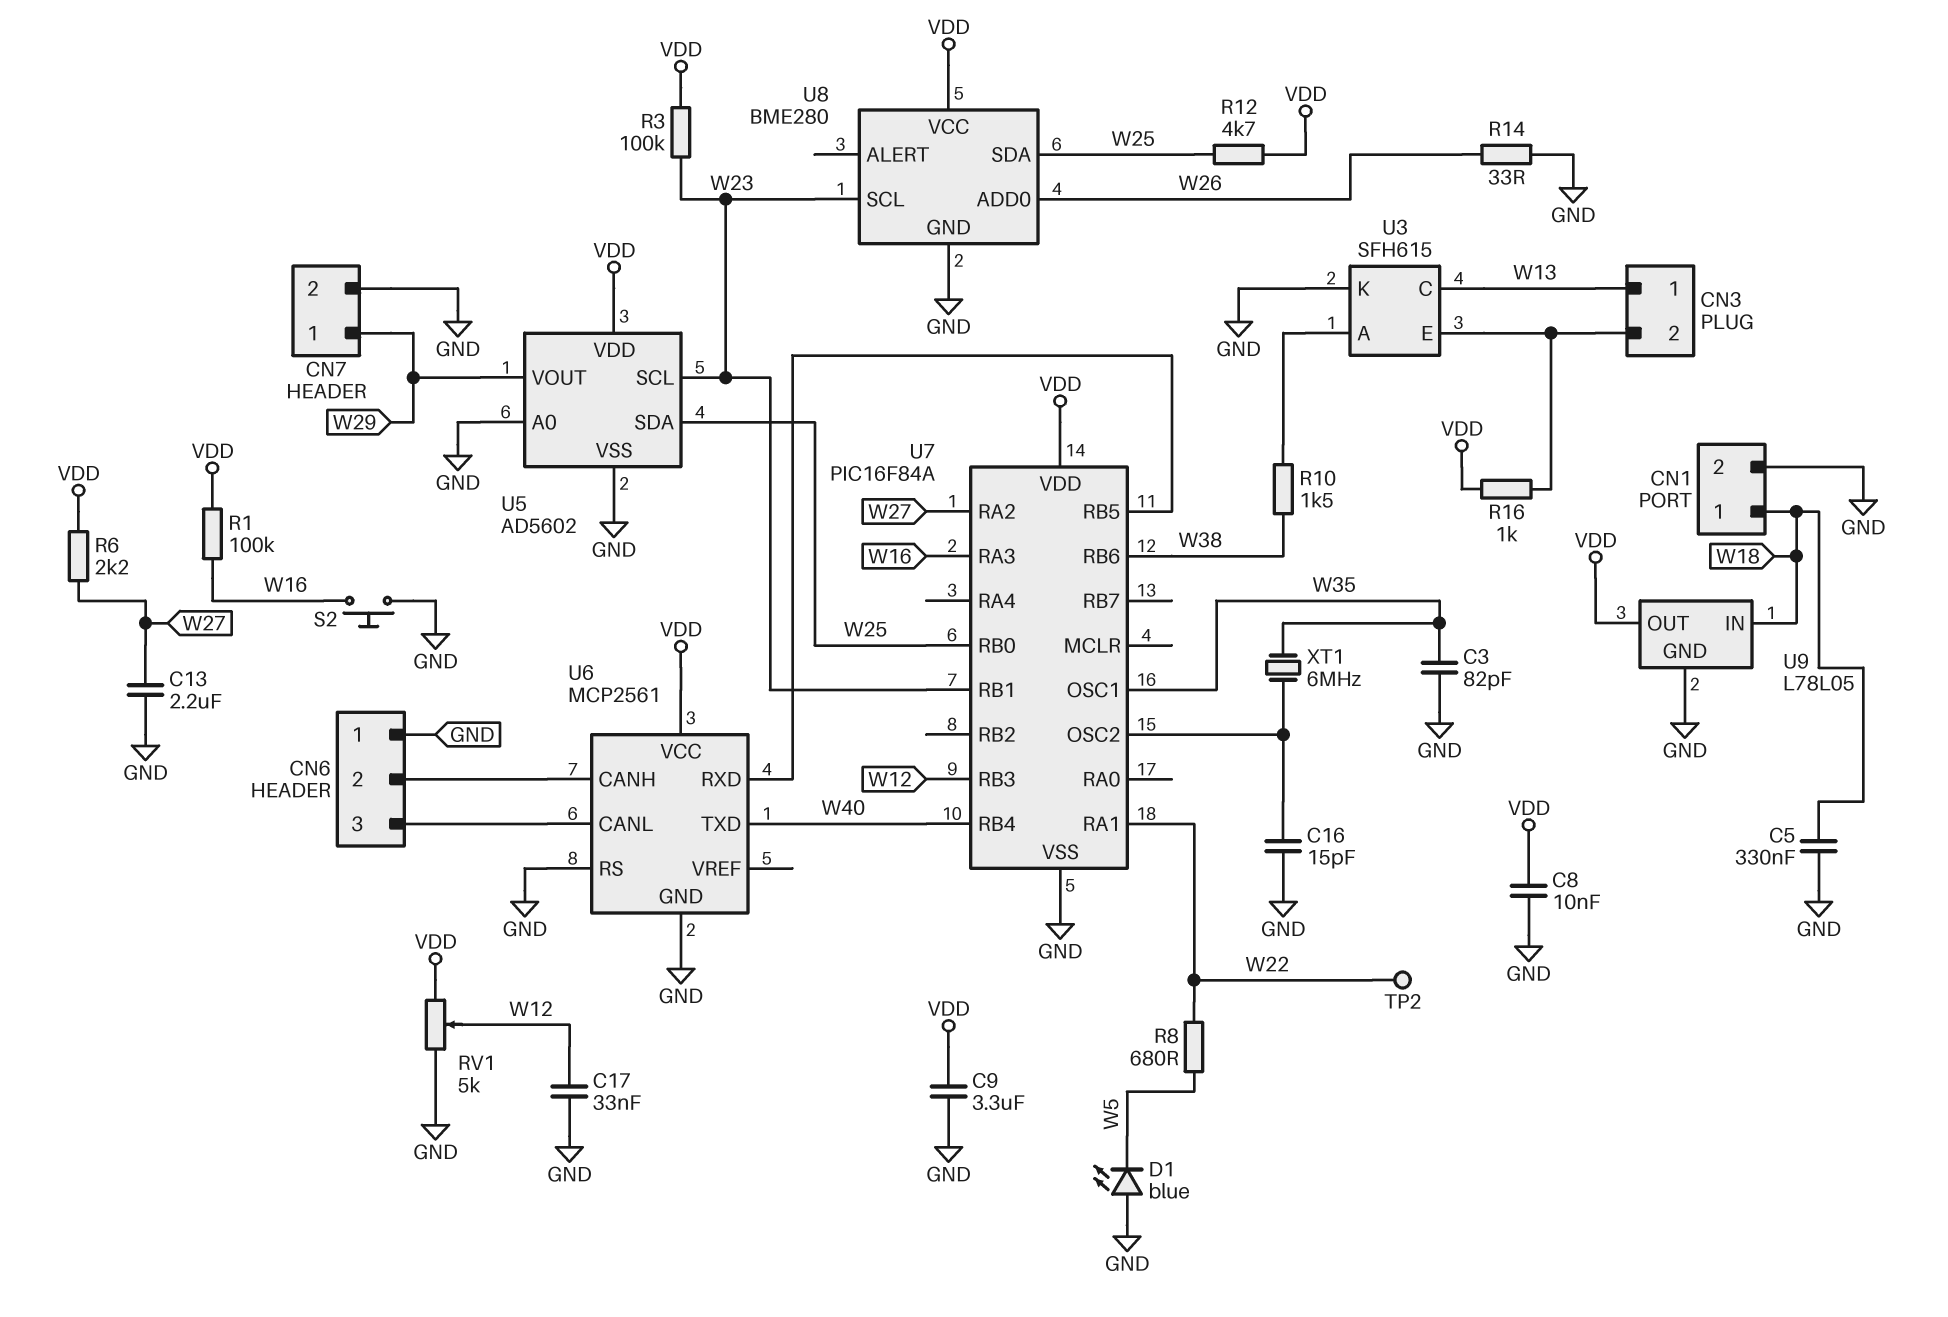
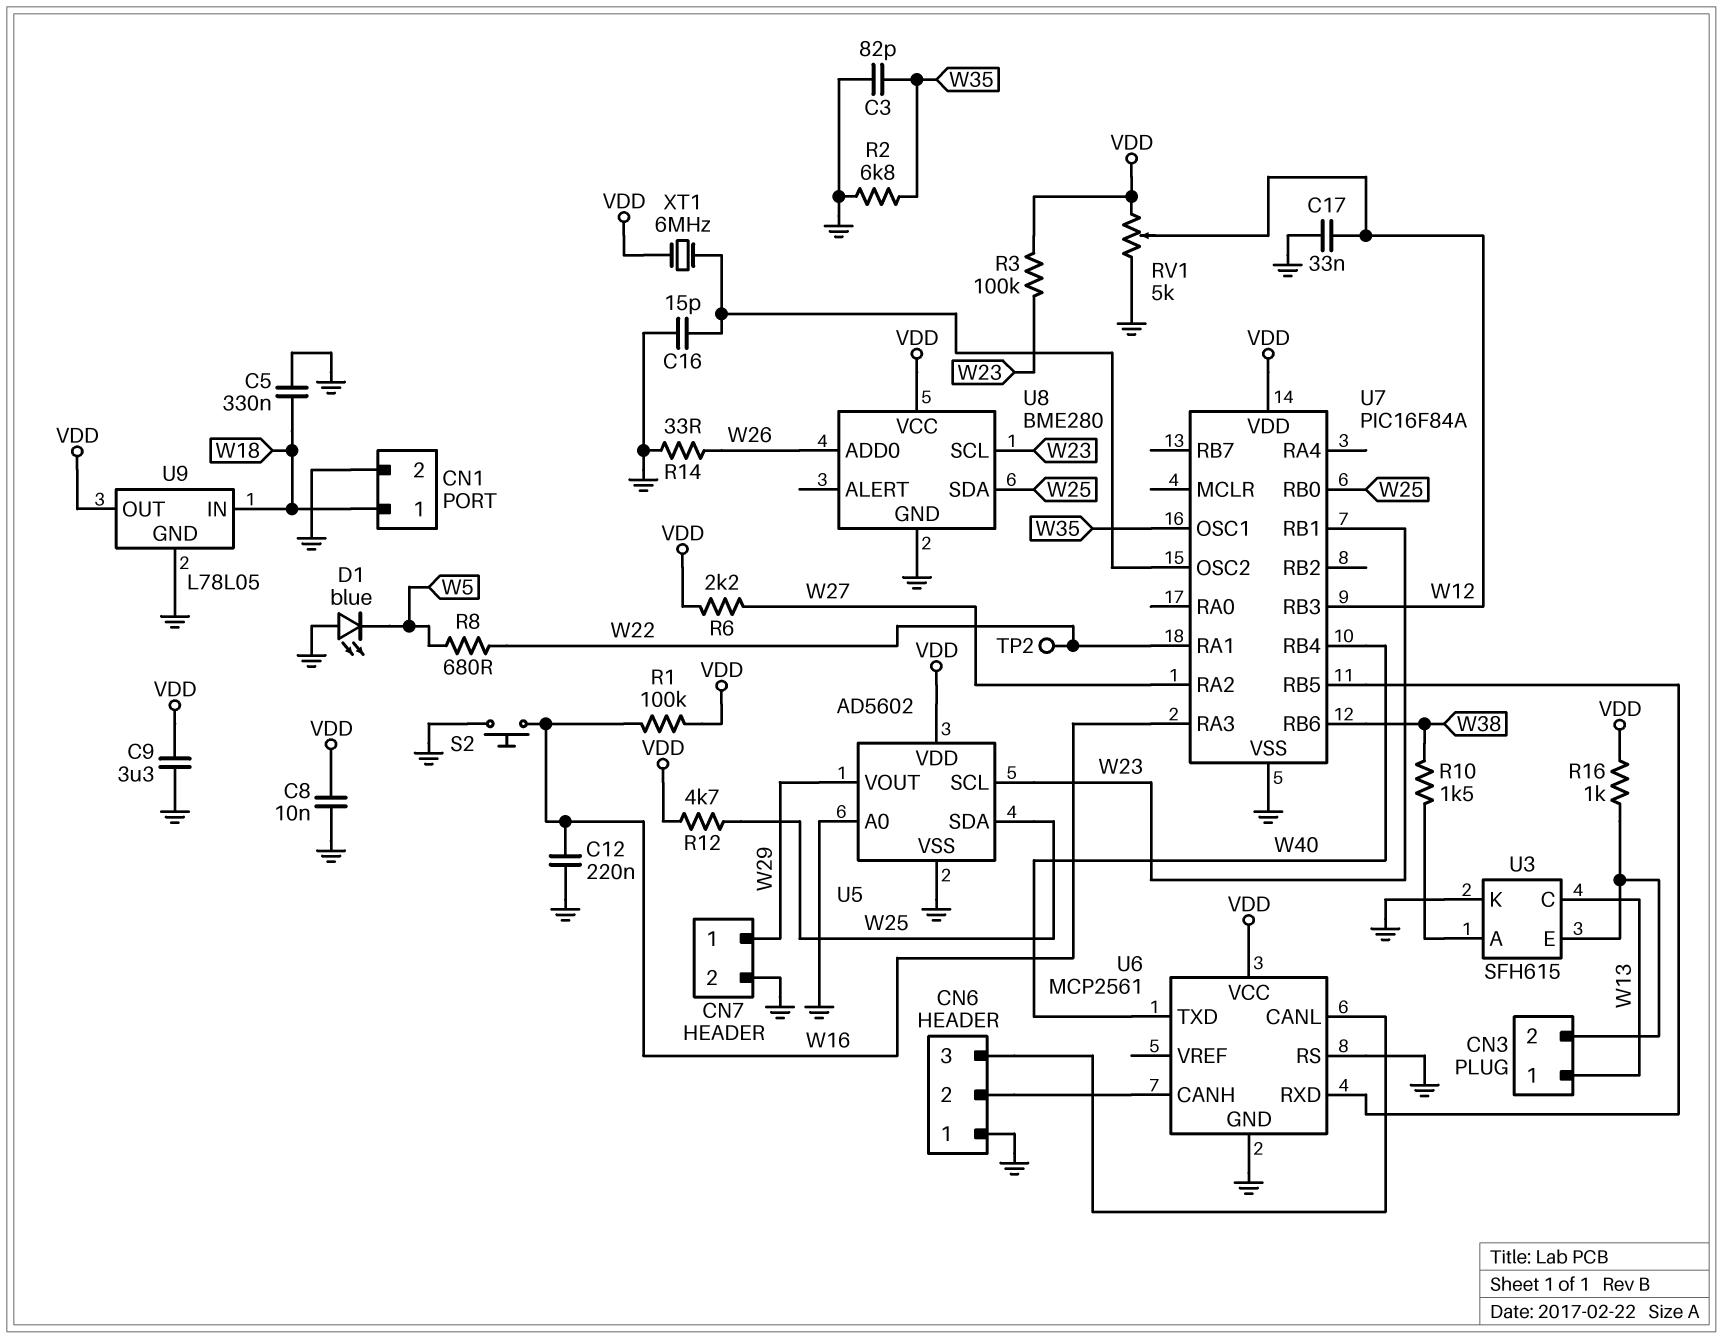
C12: none -> 220nF (GND, W16)
C13: 2.2uF (GND, W27) -> none
R2: none -> 6.8k (GND, W35)
XT1: 6MHz (U7/OSC2, W35) -> 6MHz (U7/OSC2, VDD)

